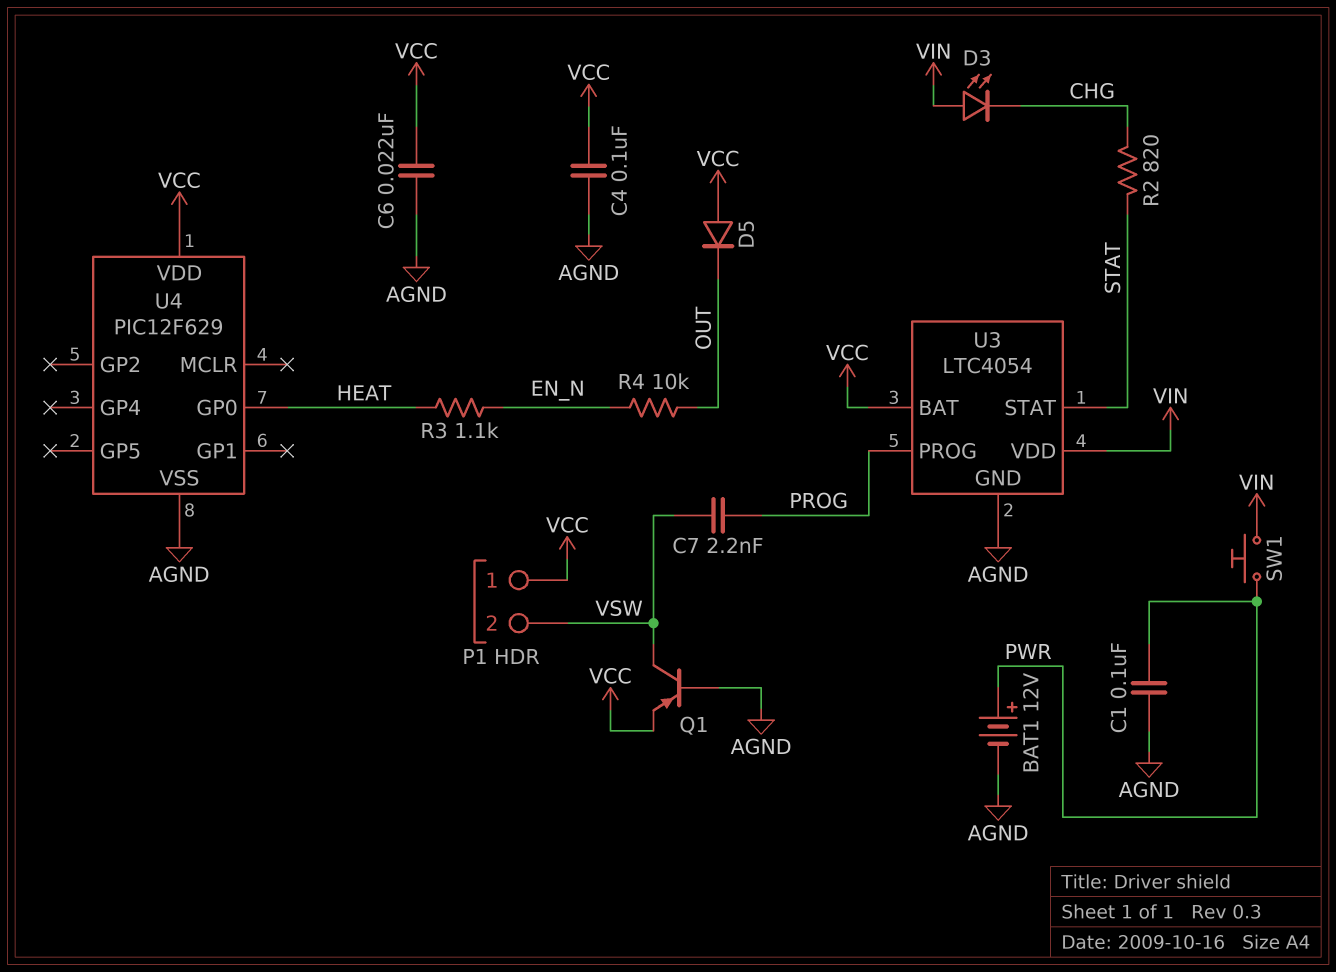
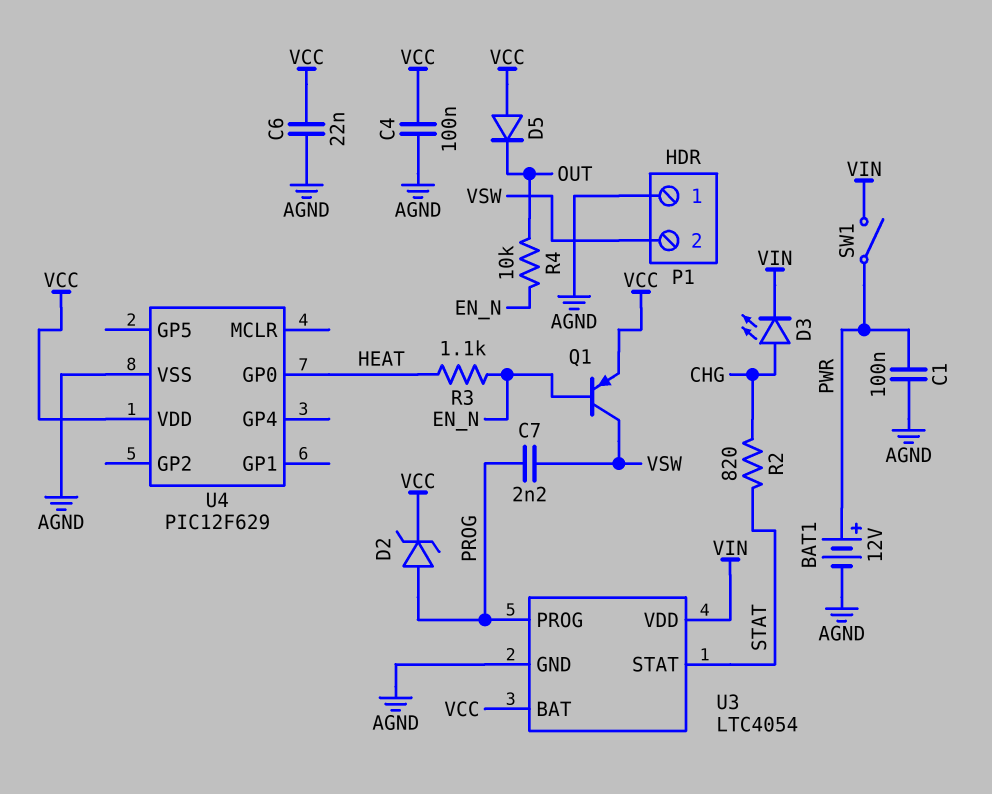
D2: none -> zener (A PROG, K VCC)
D3: LED (A VIN, K CHG) -> LED (A CHG, K VIN)
P1 pin 1: VCC -> AGND
Q1: PNP (B AGND, C VSW, E VCC) -> PNP (B EN_N, C VSW, E VCC)
SW1: button (PWR, VIN) -> switch (PWR, VIN)

